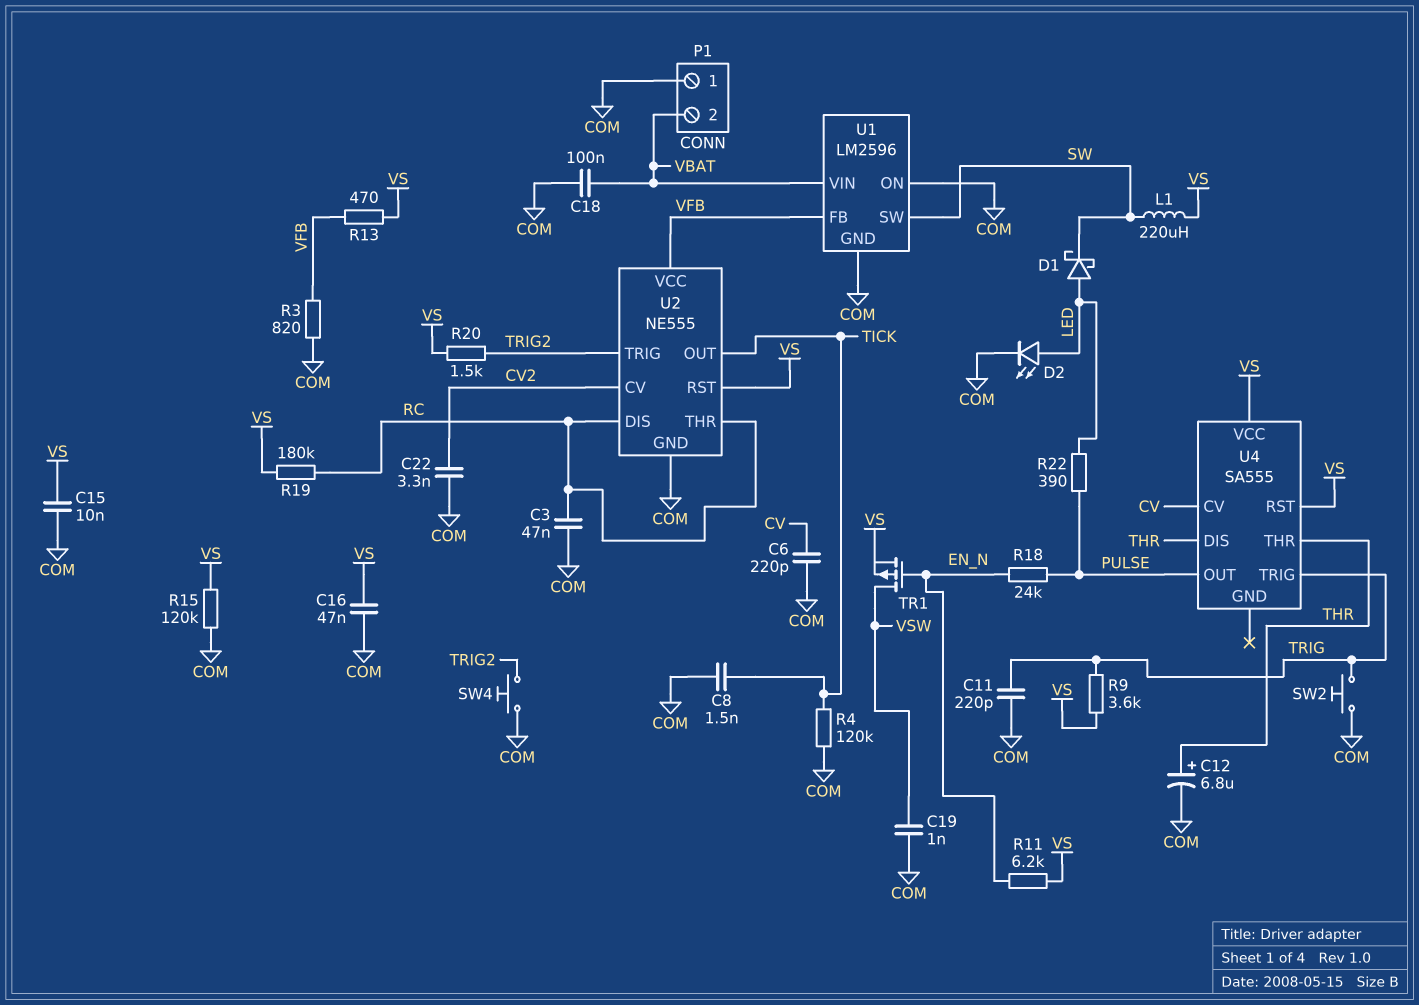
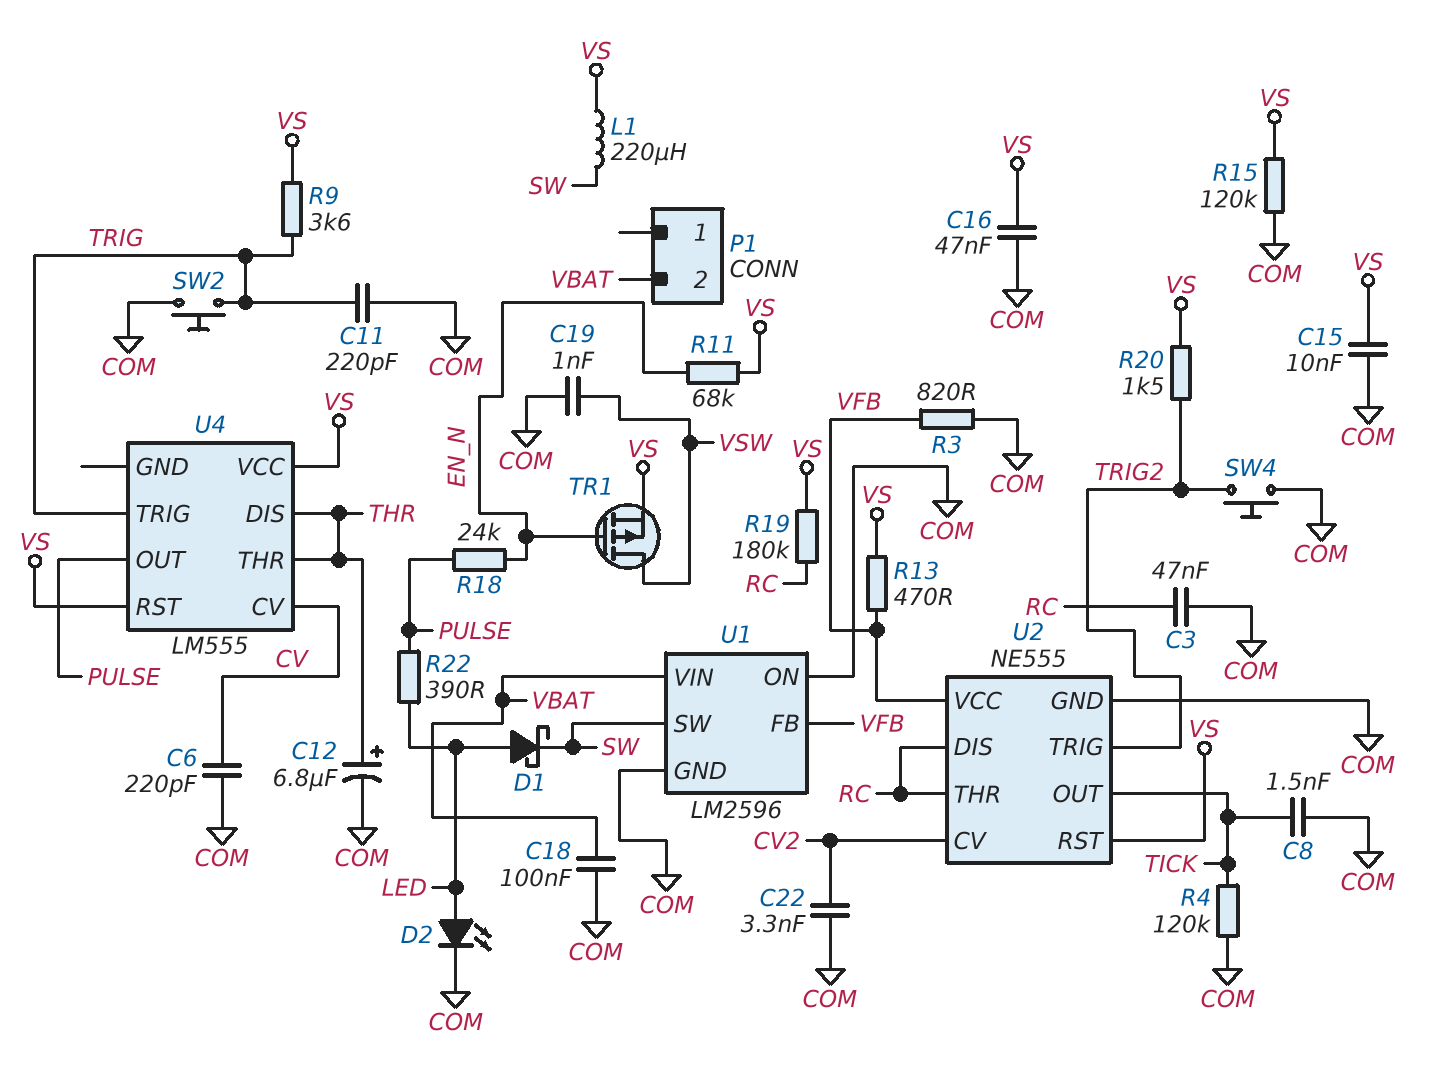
P1 pin 1: COM -> none
R11: 6.2k (EN_N, VS) -> 68k (EN_N, VS)
U4: SA555 -> LM555

